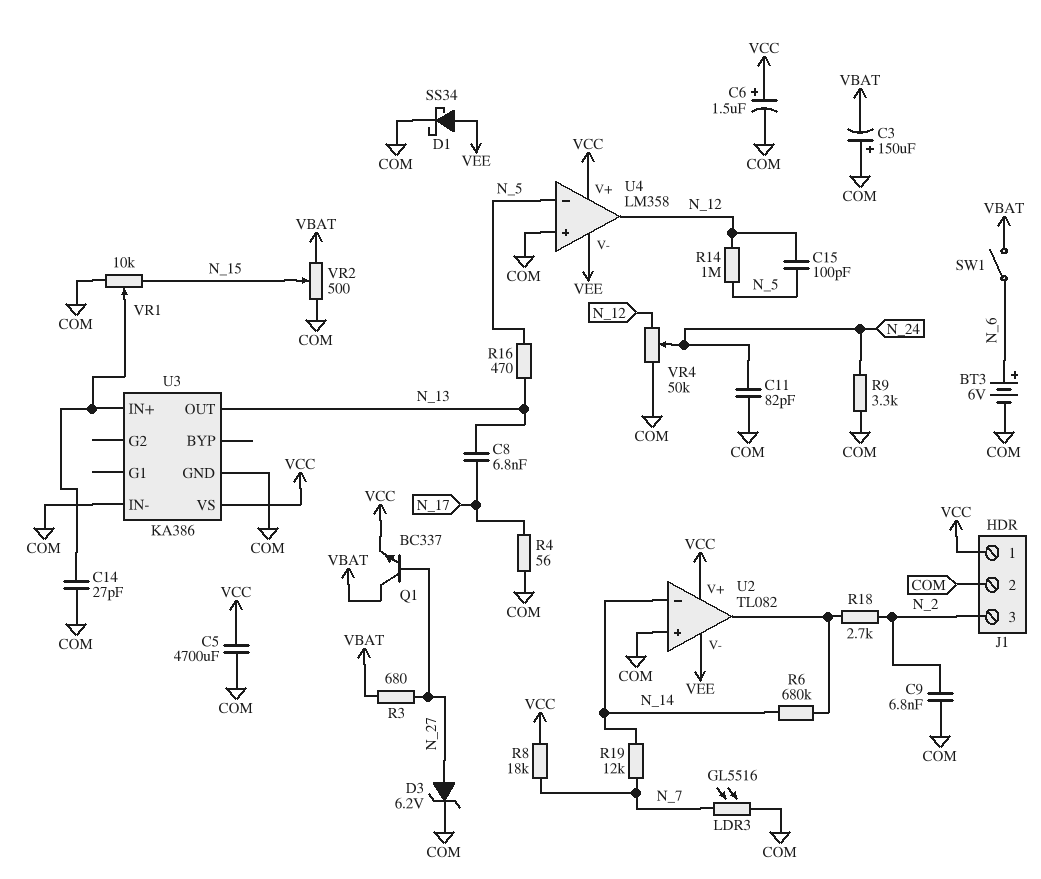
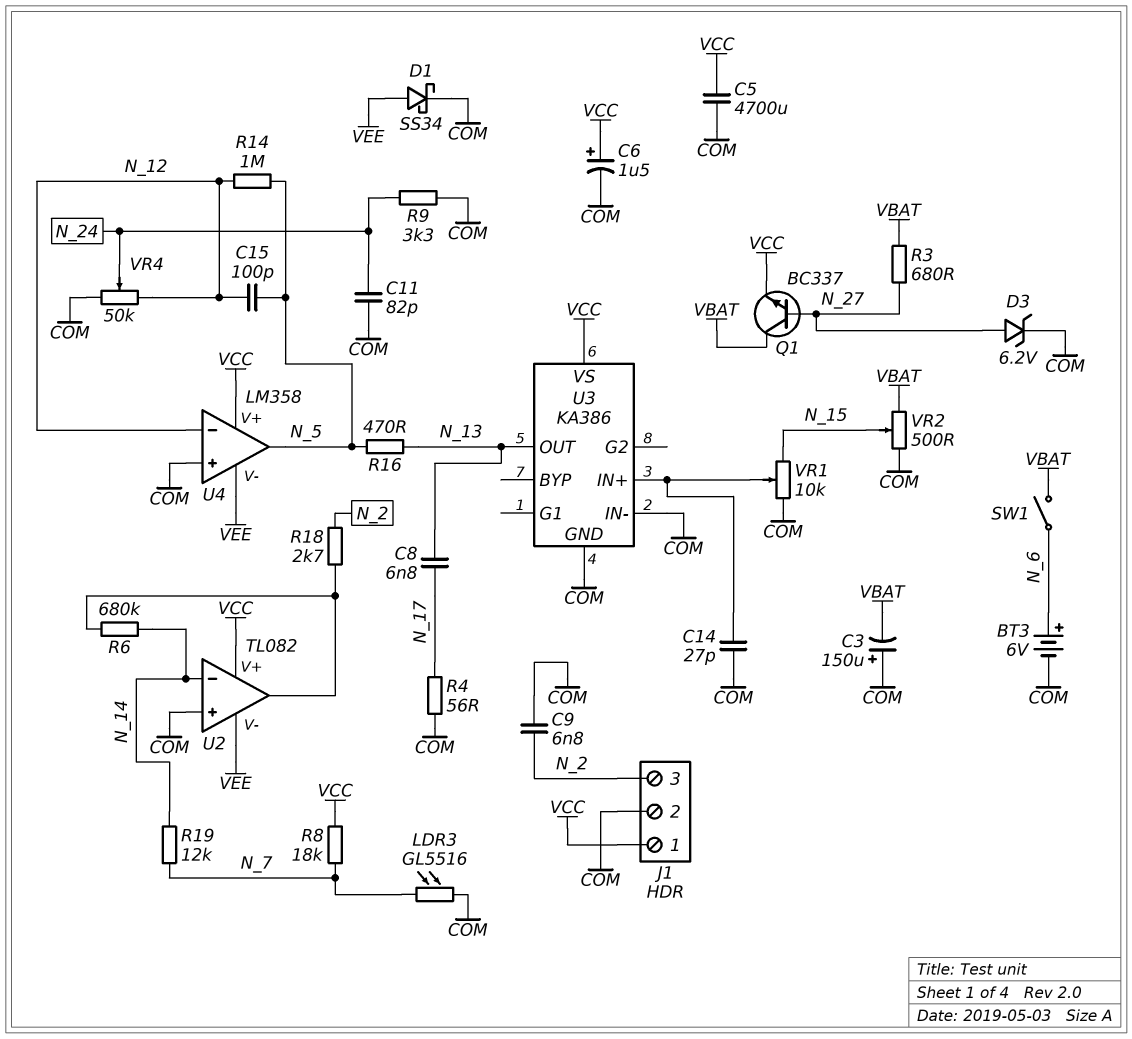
U4 pin in-: N_5 -> N_12
U4 pin out: N_12 -> N_5

